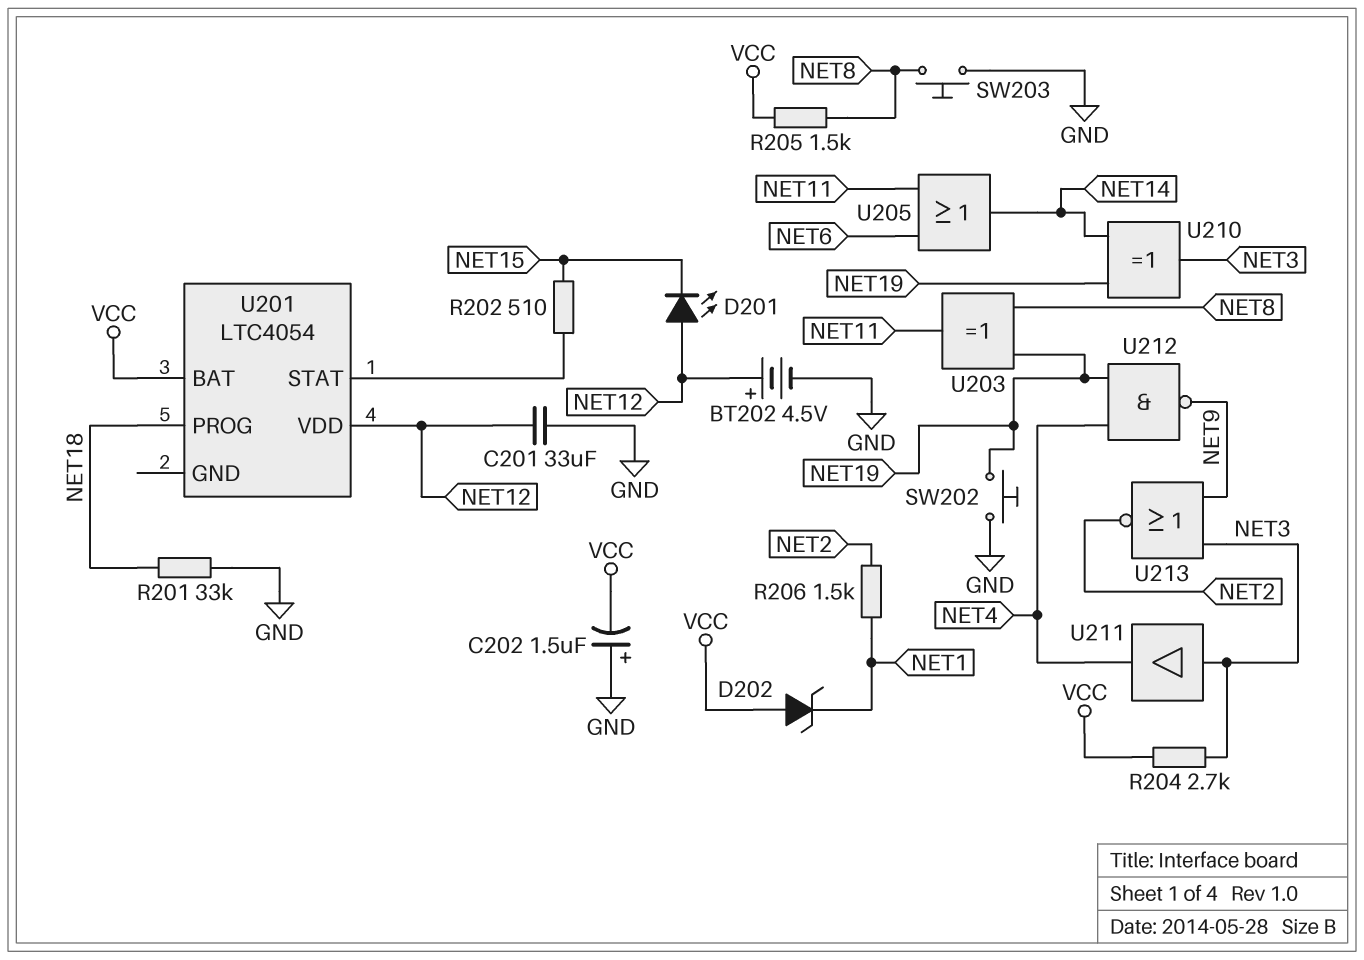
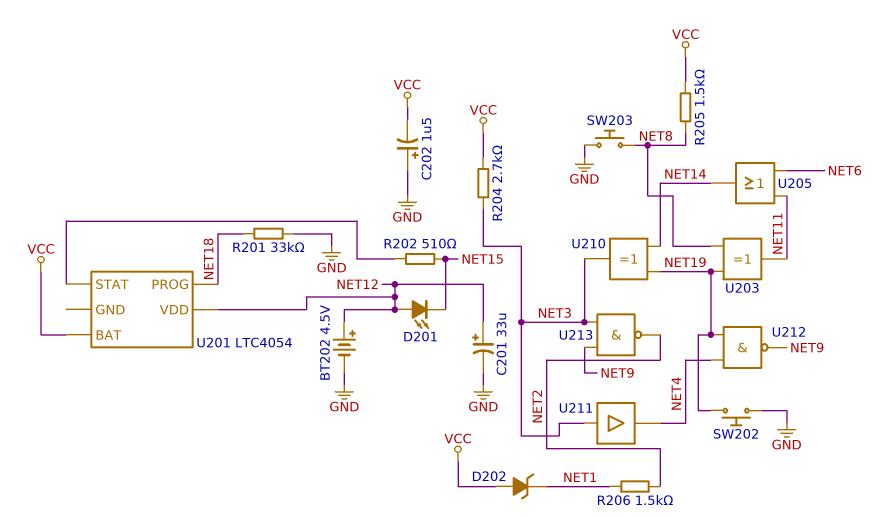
C201: 33uF (GND, NET12) -> 33uF (plus NET12, minus GND)
U213: NOR (in NET3, in NET9, out NET2) -> NAND (in NET3, in NET9, out NET2)

